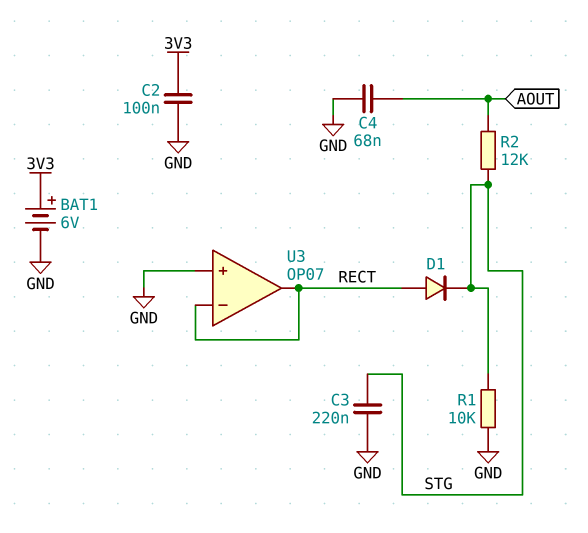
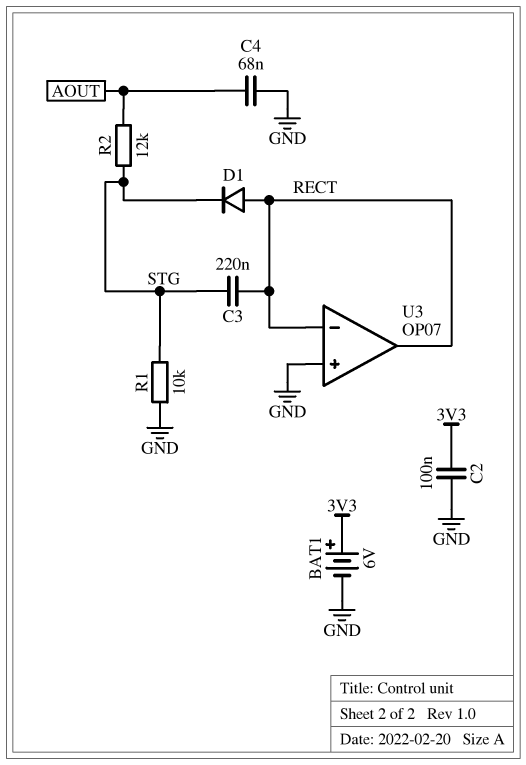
C3: 220nF (GND, STG) -> 220nF (RECT, STG)

